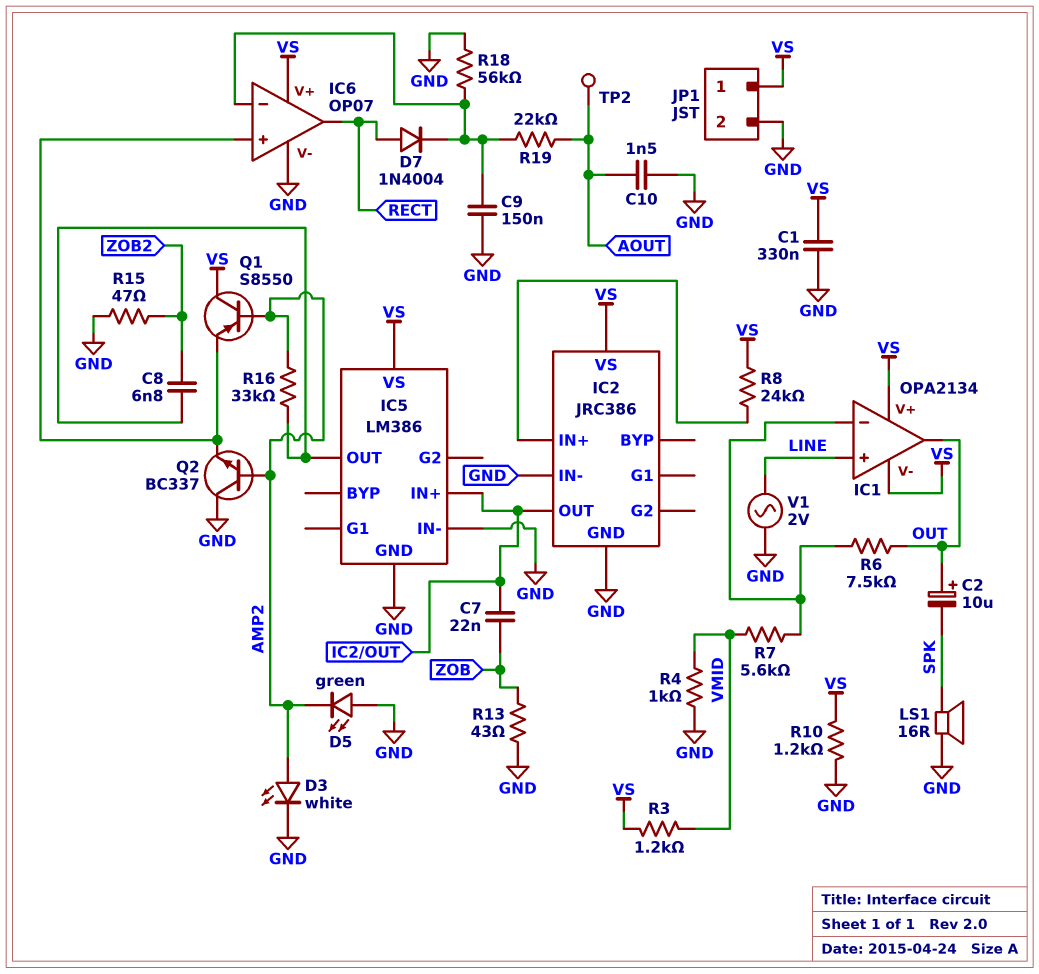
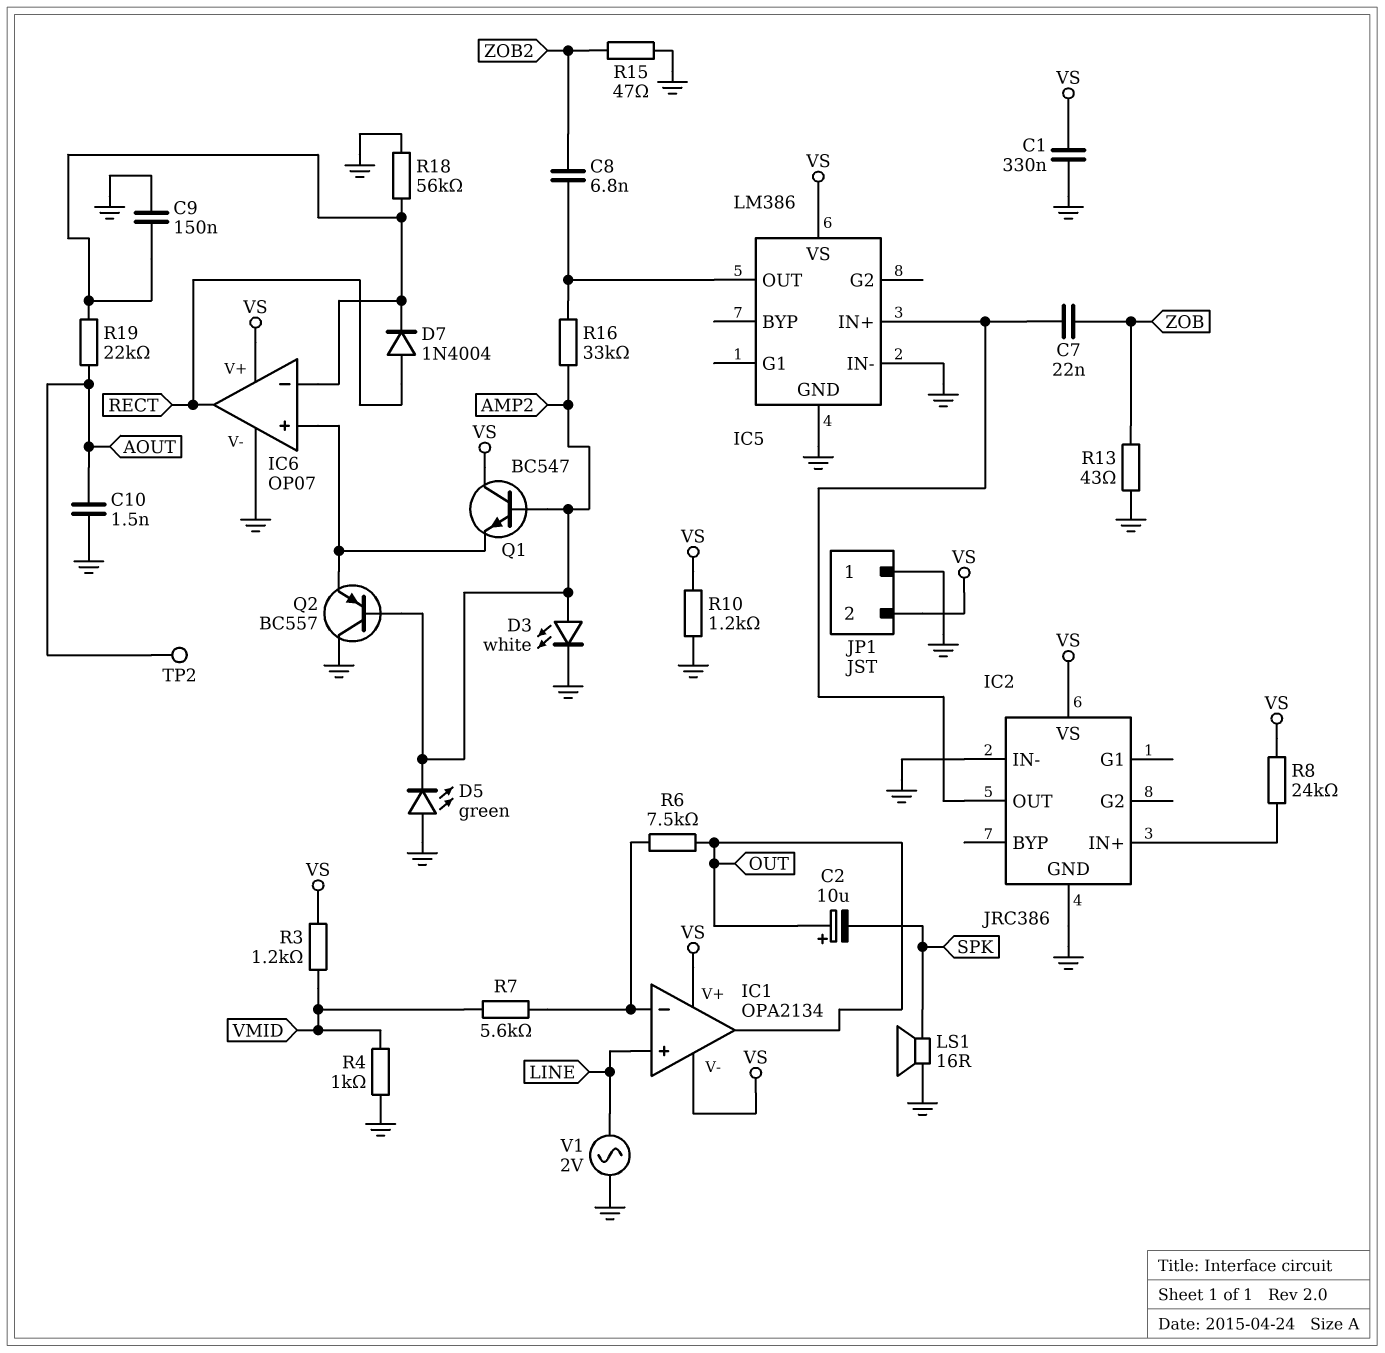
JP1 pin 1: VS -> GND
JP1 pin 2: GND -> VS
Q1: PNP S8550 (B AMP2, C VS, E IC6/in+) -> NPN BC547 (B AMP2, C VS, E IC6/in+)
Q2: NPN BC337 (B AMP2, C GND, E IC6/in+) -> PNP BC557 (B AMP2, C GND, E IC6/in+)

